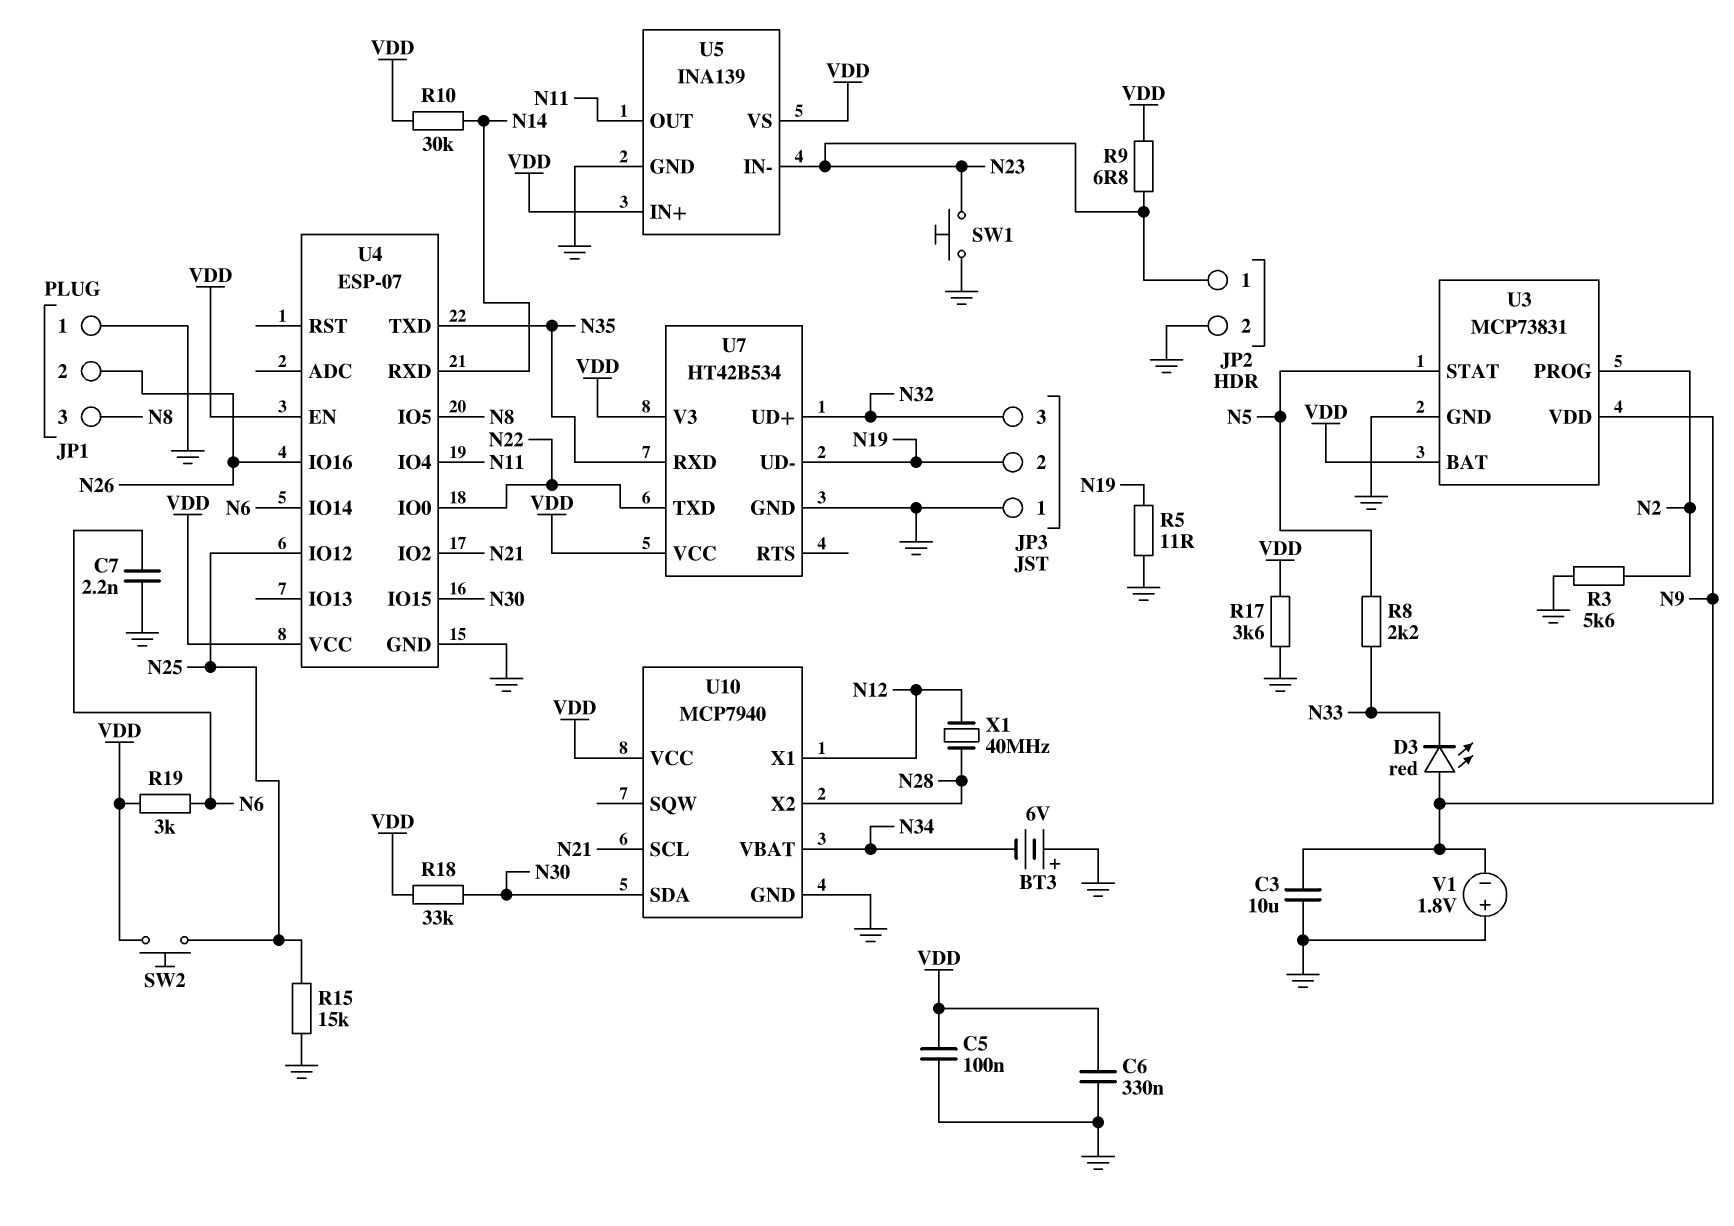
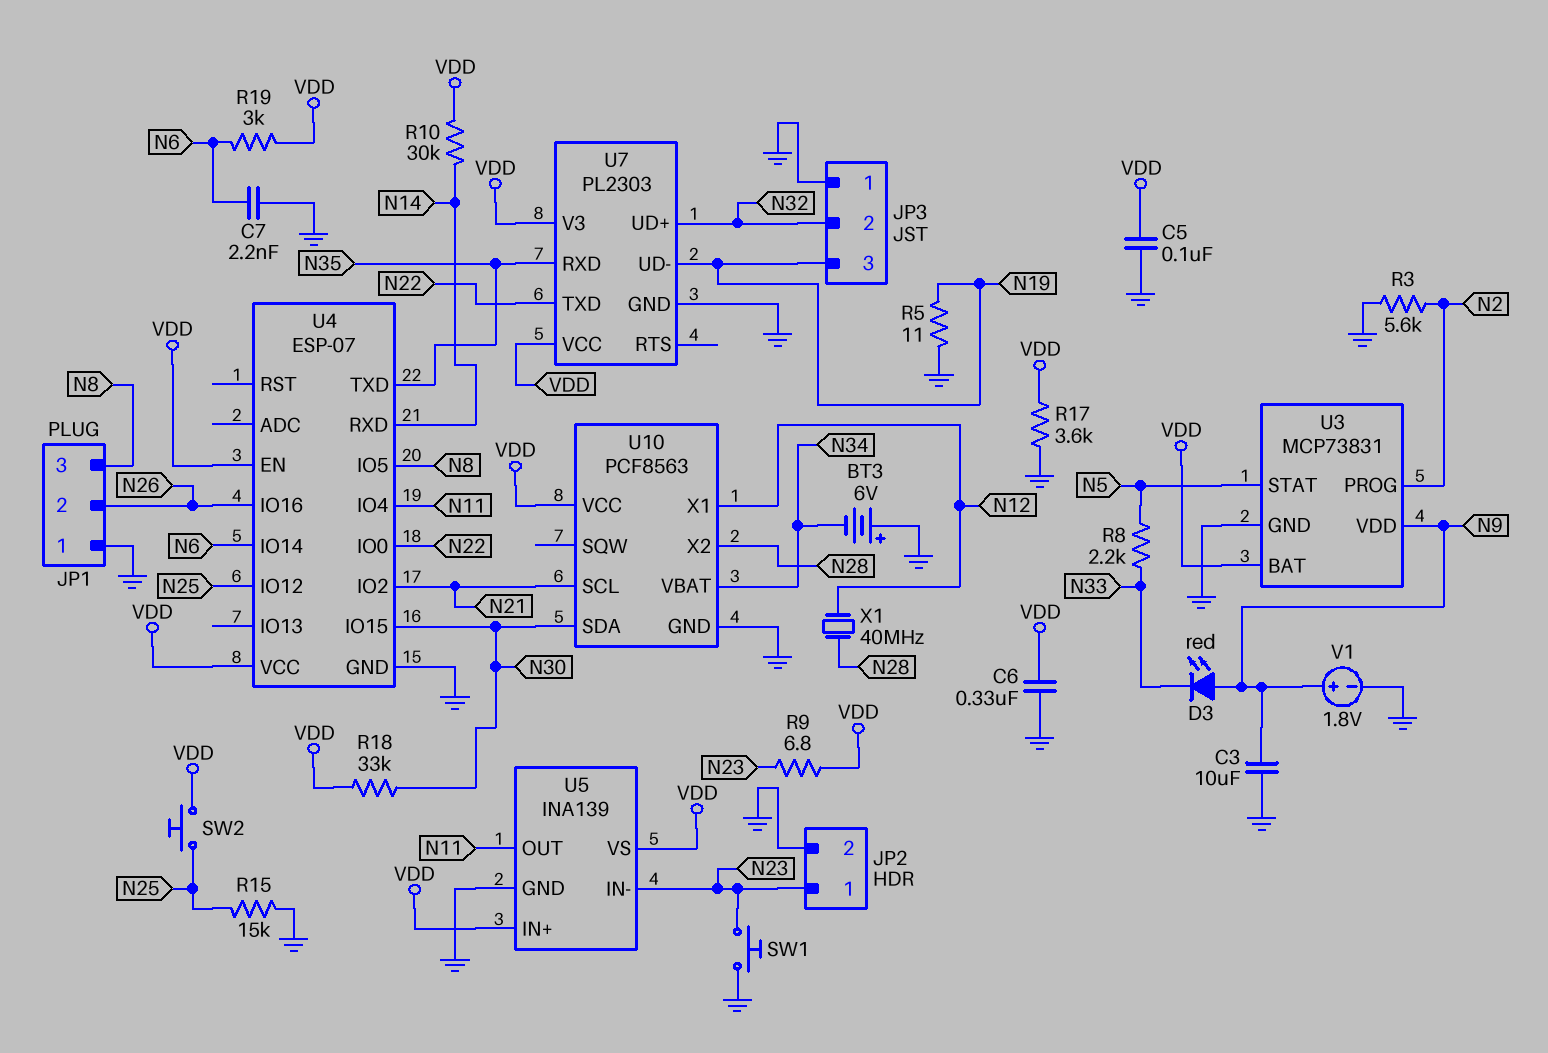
JP3 pin 2: N19 -> N32
JP3 pin 3: N32 -> N19
U7: HT42B534 -> PL2303
U10: MCP7940 -> PCF8563
V1: 1.8V (plus GND, minus N9) -> 1.8V (plus N9, minus GND)

